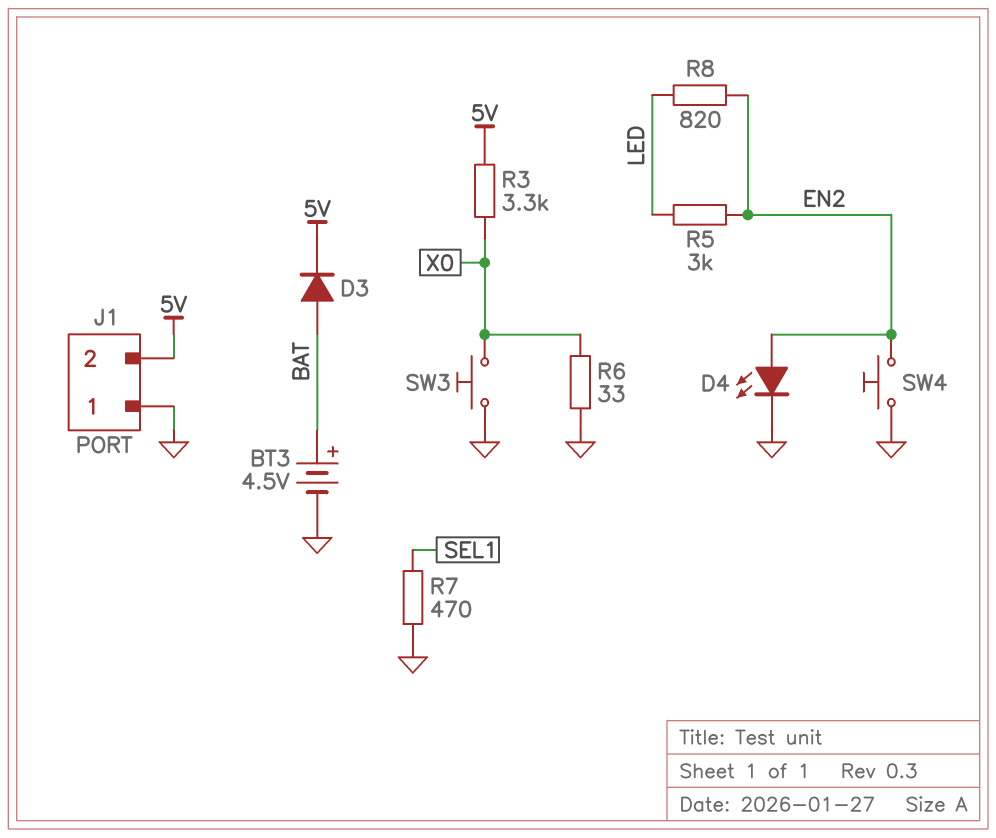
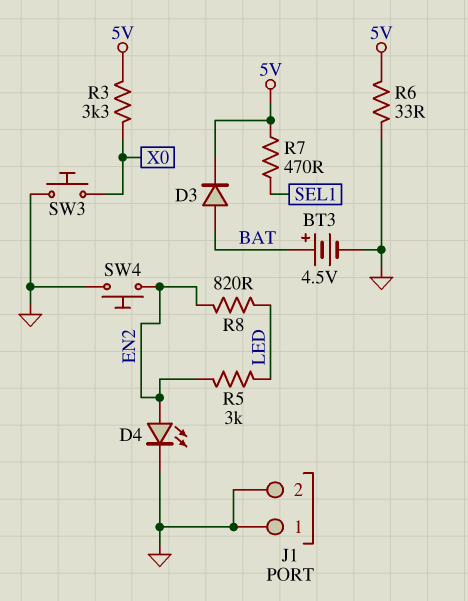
J1 pin 2: 5V -> GND
R6: 33 (GND, X0) -> 33 (5V, GND)
R7: 470 (GND, SEL1) -> 470 (5V, SEL1)

